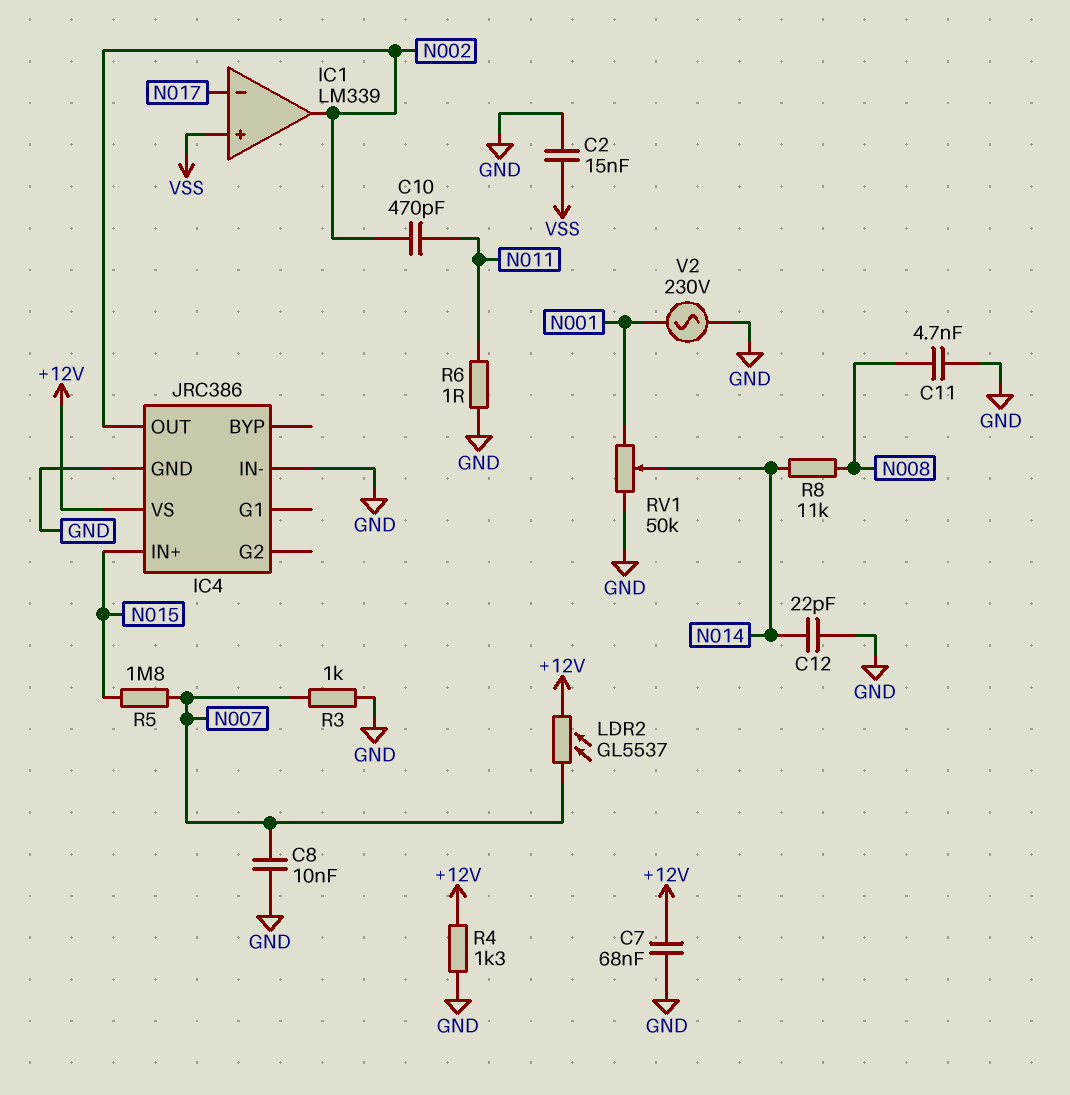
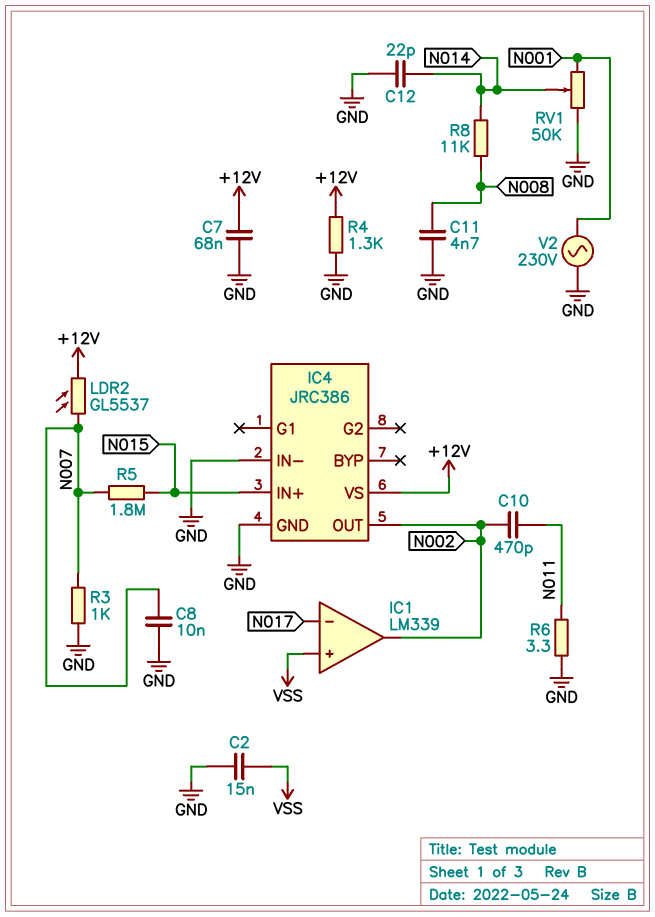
R6: 1 (GND, N011) -> 3.3 (GND, N011)

